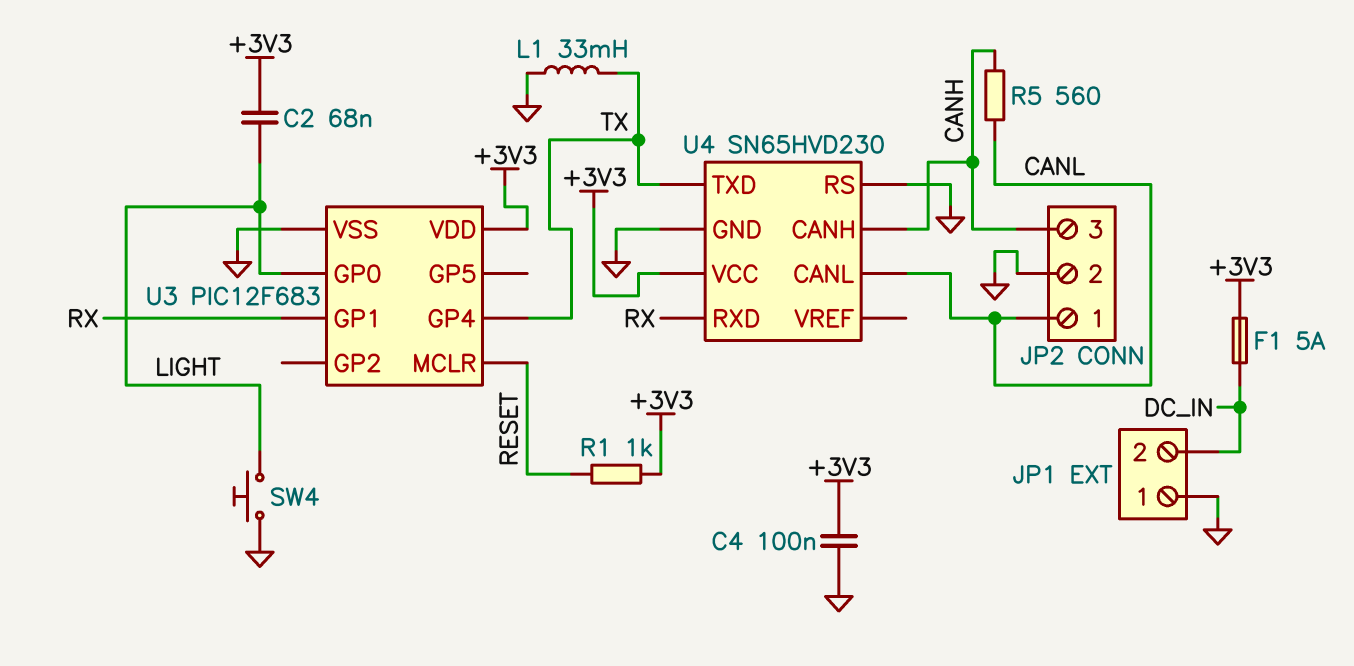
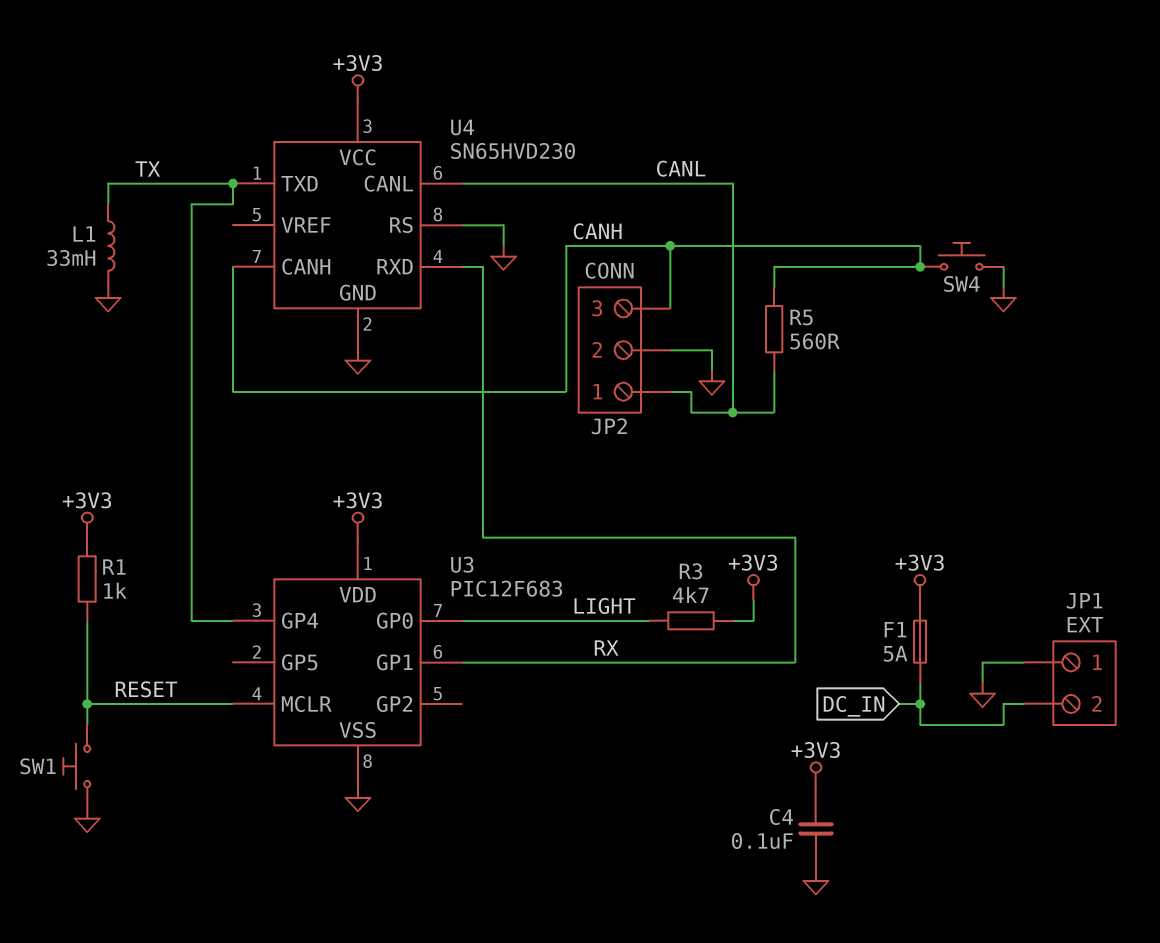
C2: 68nF (+3V3, LIGHT) -> none
R3: none -> 4.7k (+3V3, LIGHT)
SW1: none -> button (GND, RESET)
SW4: button (GND, LIGHT) -> button (CANH, GND)

